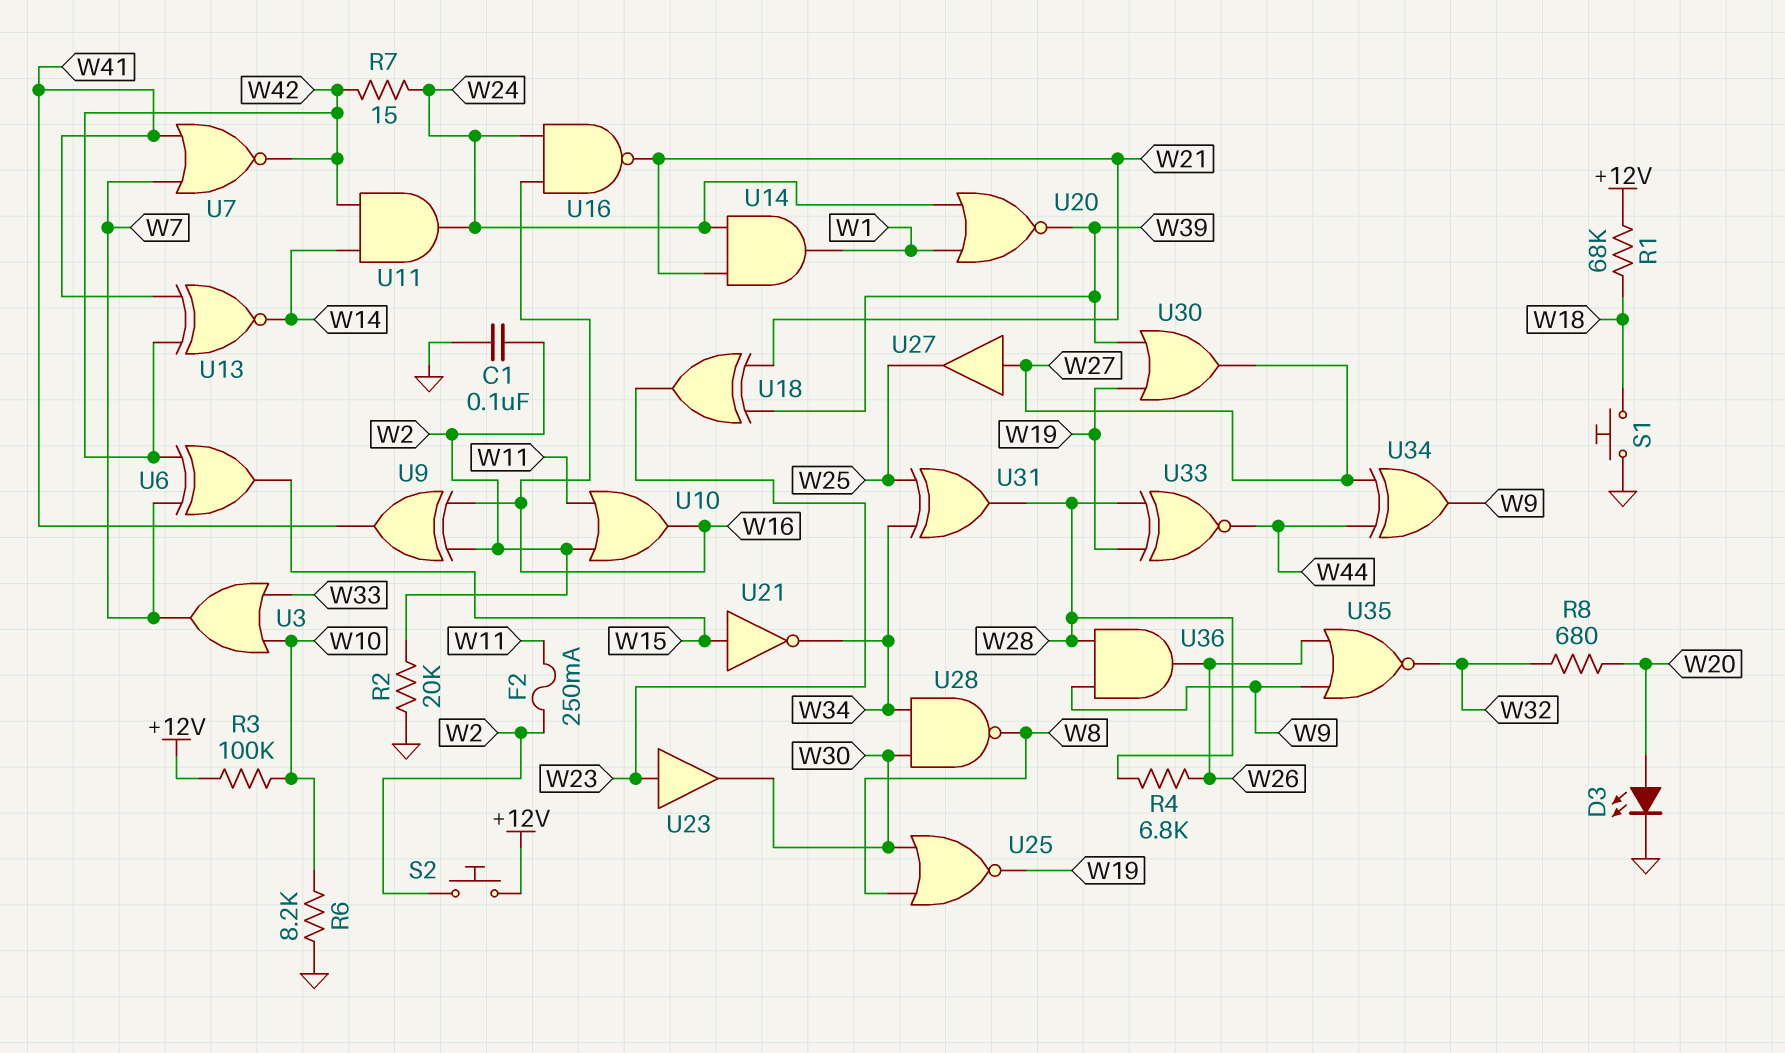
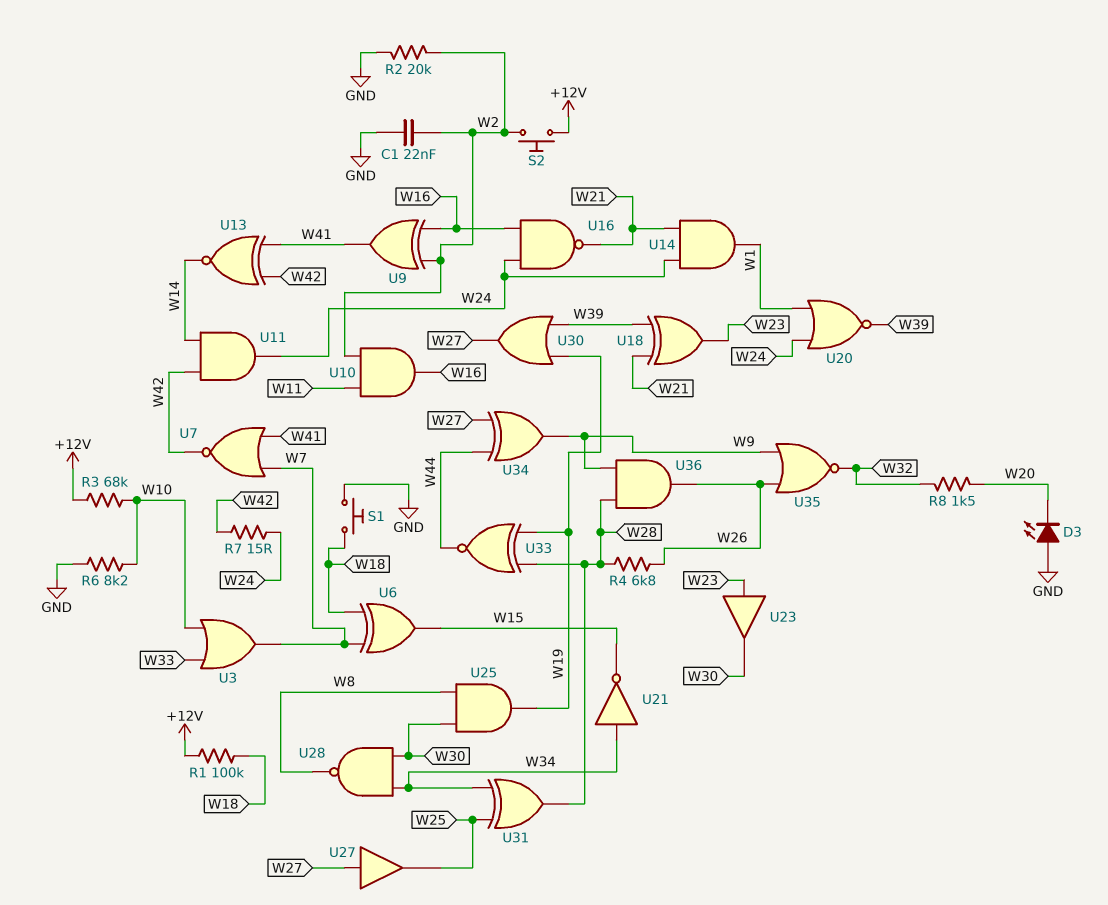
C1: 100nF (GND, W2) -> 22nF (GND, W2)
D3: LED (A W20, K GND) -> LED (A GND, K W20)
F2: 250mA (W2, W11) -> none
R1: 68k (+12V, W18) -> 100k (+12V, W18)
R3: 100k (+12V, W10) -> 68k (+12V, W10)
R8: 680 (W20, W32) -> 1.5k (W20, W32)
U6: XOR (in W7, in W42, out W15) -> XOR (in W7, in W18, out W15)
U10: OR (in W2, in W11, out W16) -> AND (in W2, in W11, out W16)
U21: NOT (in W15, out W34) -> NOT (in W34, out W15)
U25: NOR (in W8, in W30, out W19) -> AND (in W8, in W30, out W19)

